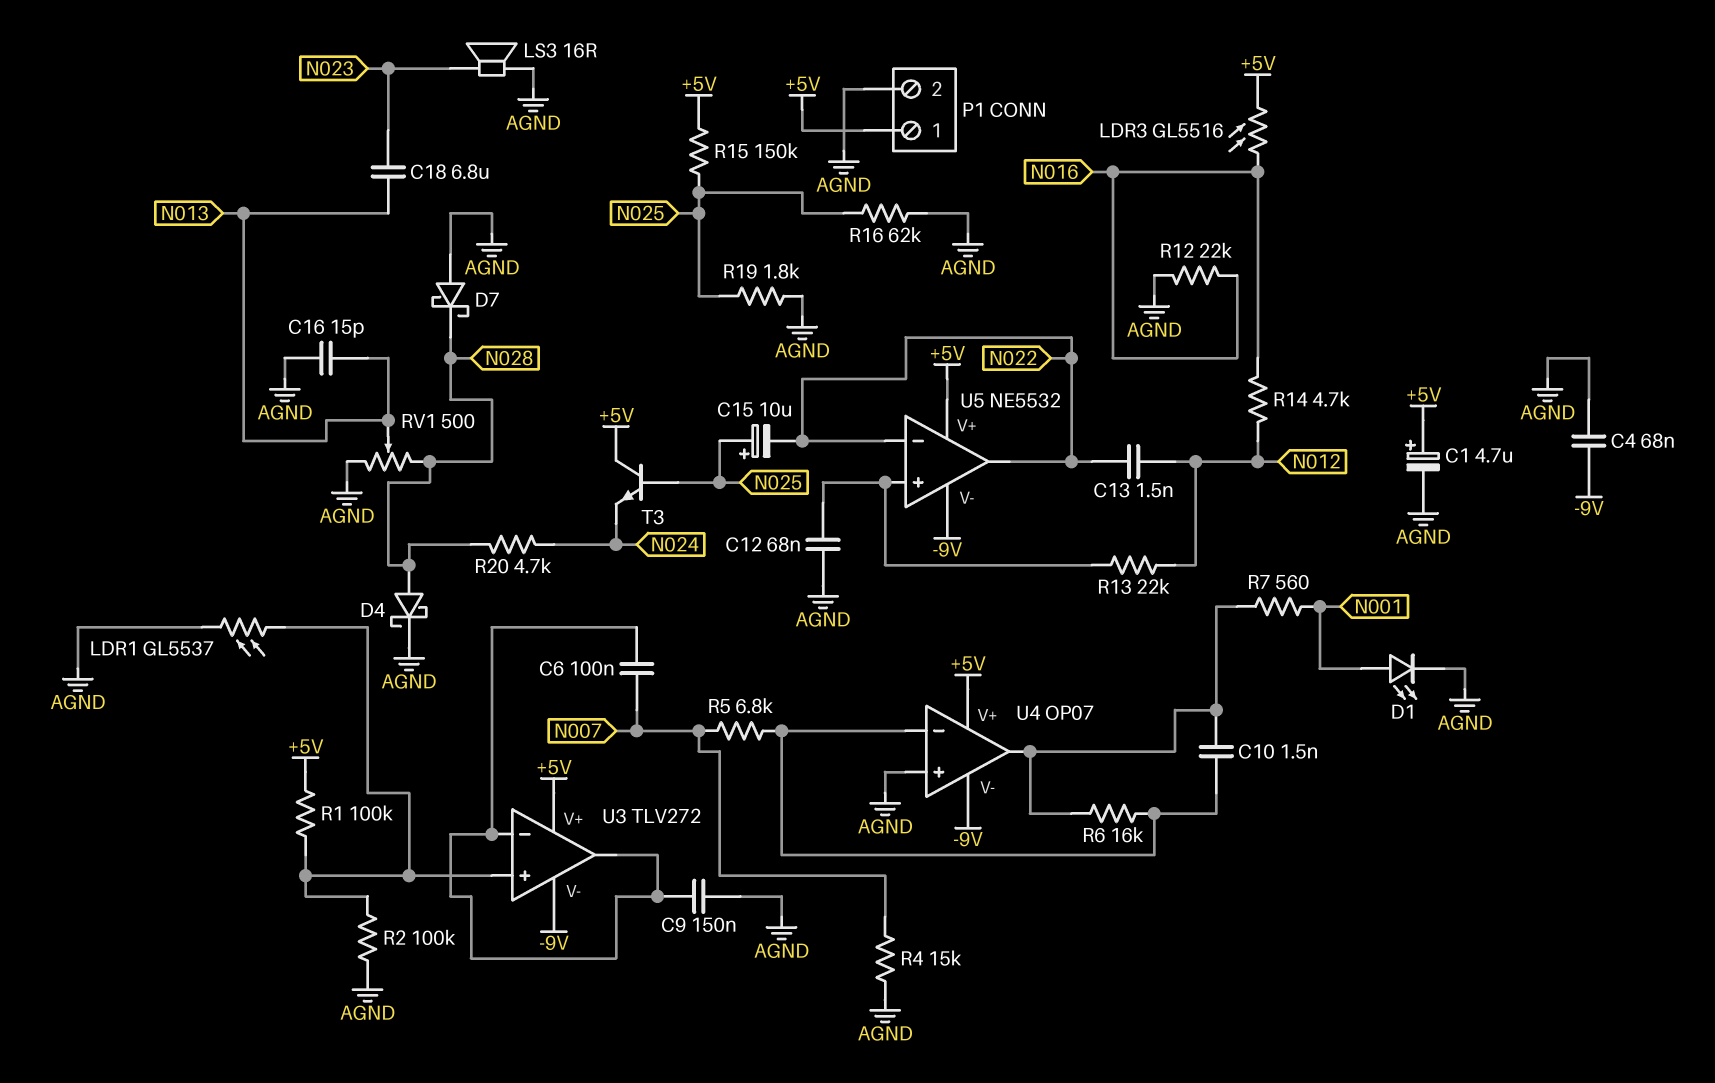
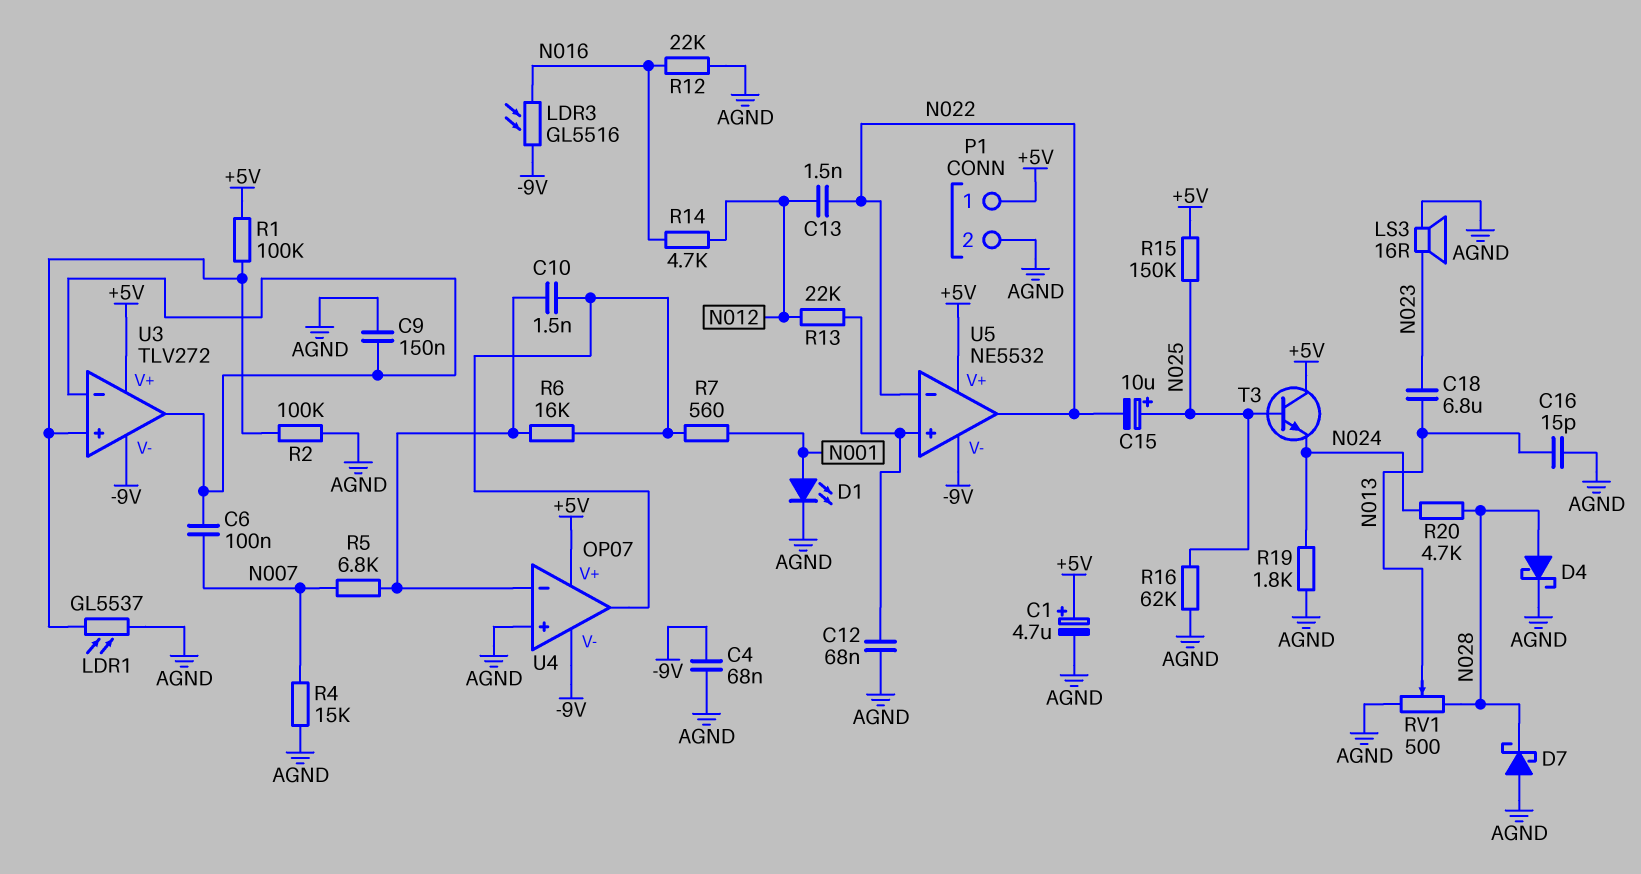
LDR3: GL5516 (+5V, N016) -> GL5516 (-9V, N016)
R19: 1.8k (AGND, N025) -> 1.8k (AGND, N024)

